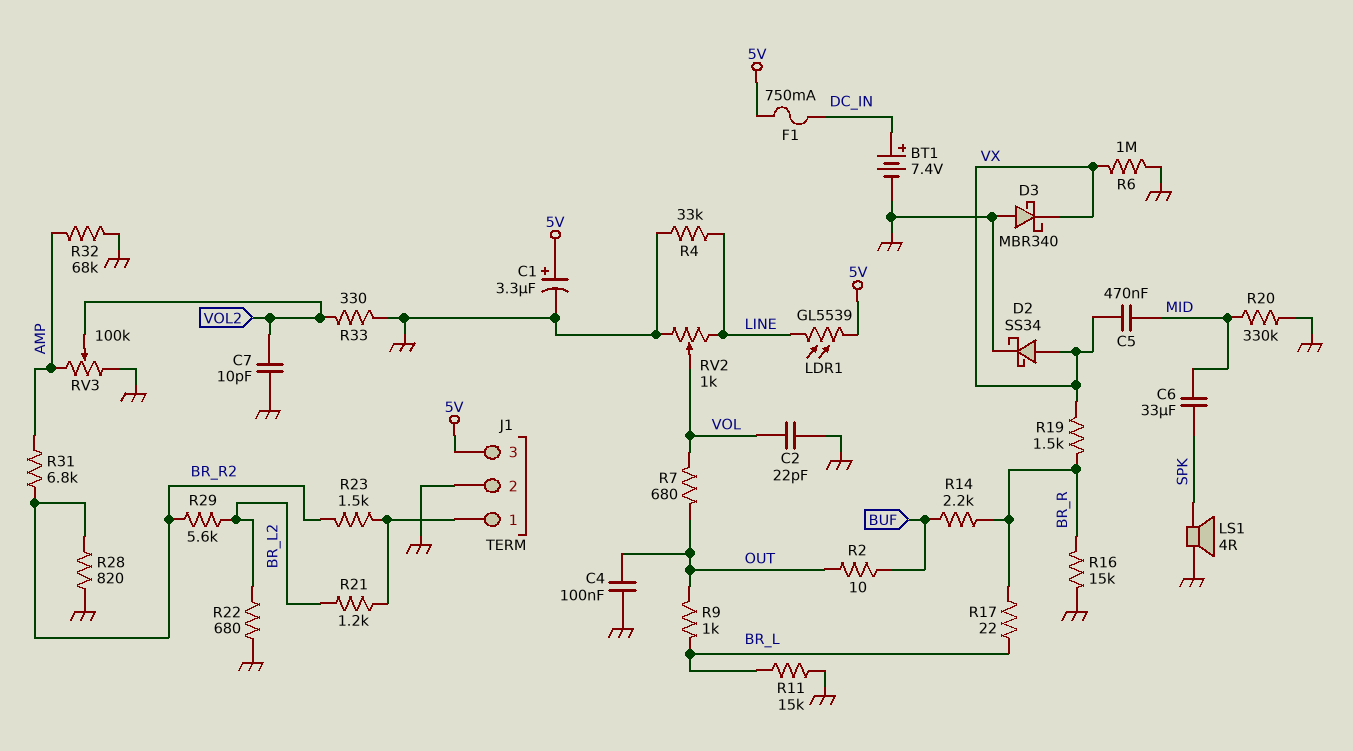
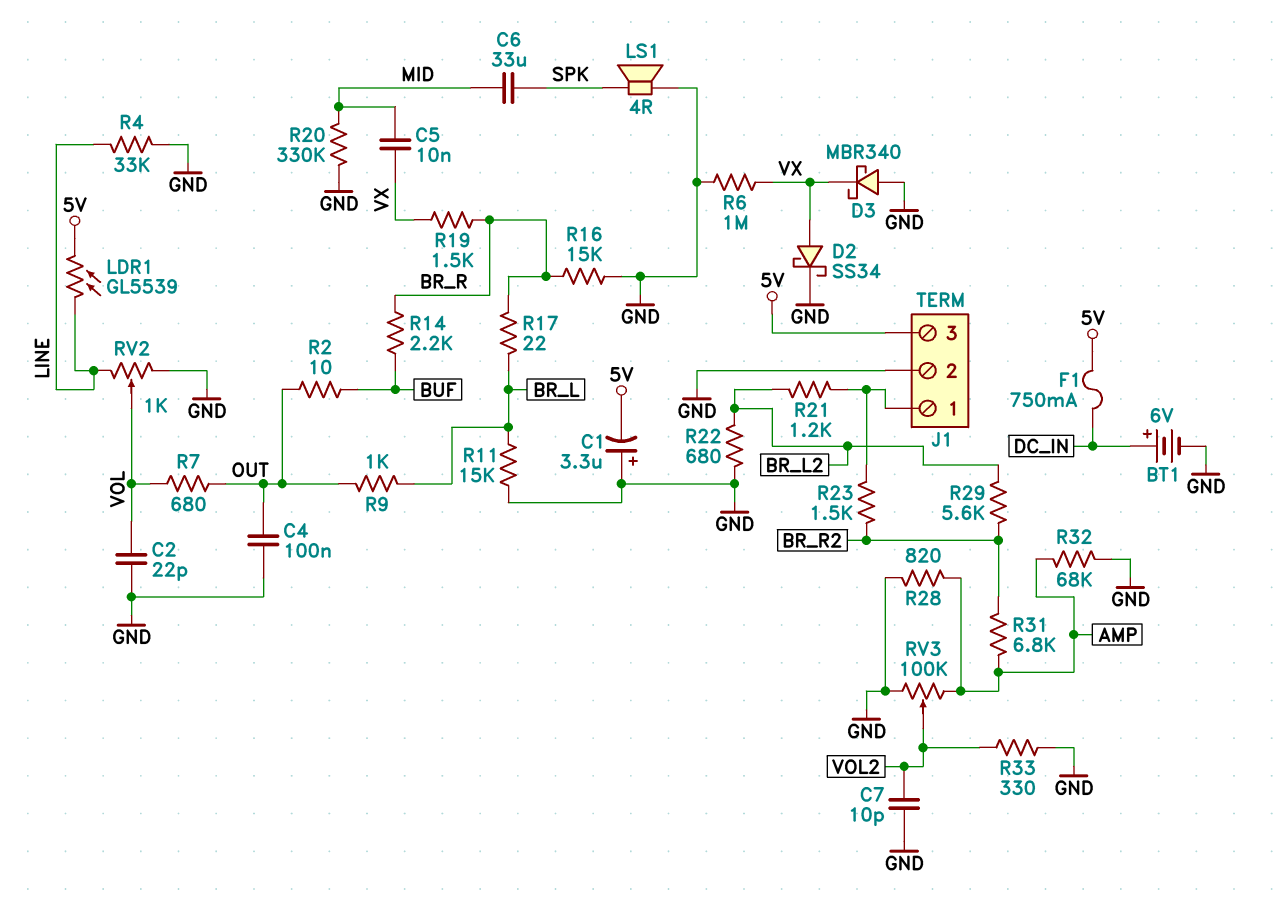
BT1: 7.4V (plus DC_IN, minus GND) -> 6V (plus DC_IN, minus GND)
C1: 3.3uF (plus 5V, minus GND) -> 3.3uF (plus GND, minus 5V)
C5: 470nF (MID, VX) -> 10nF (MID, VX)
R28: 820 (BR_R2, GND) -> 820 (AMP, GND)

